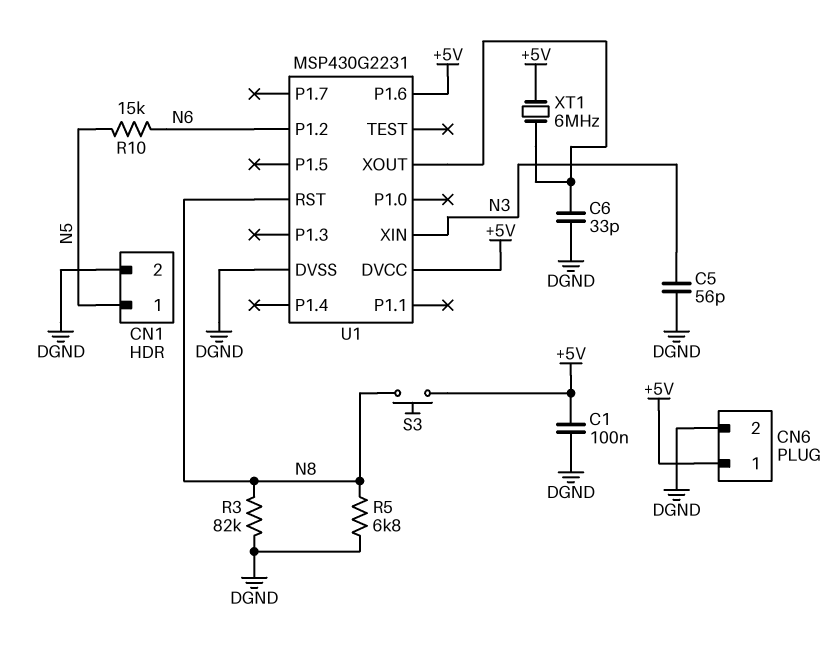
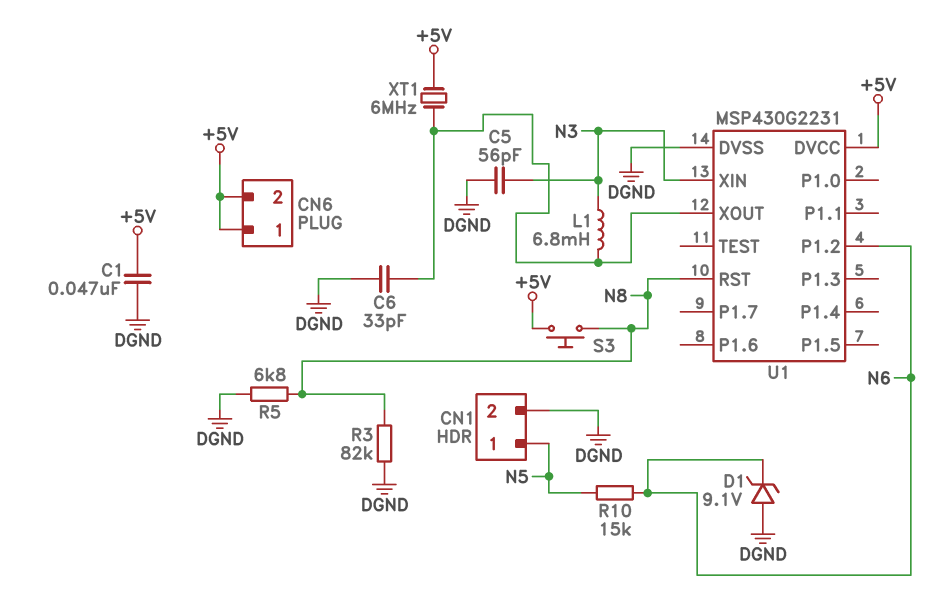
C1: 100nF (+5V, DGND) -> 47nF (+5V, DGND)
CN6 pin 2: DGND -> +5V
D1: none -> zener 9.1V (A DGND, K N6)
L1: none -> 6.8mH (N3, U1/XOUT)
U1 pin P1.6: +5V -> none

